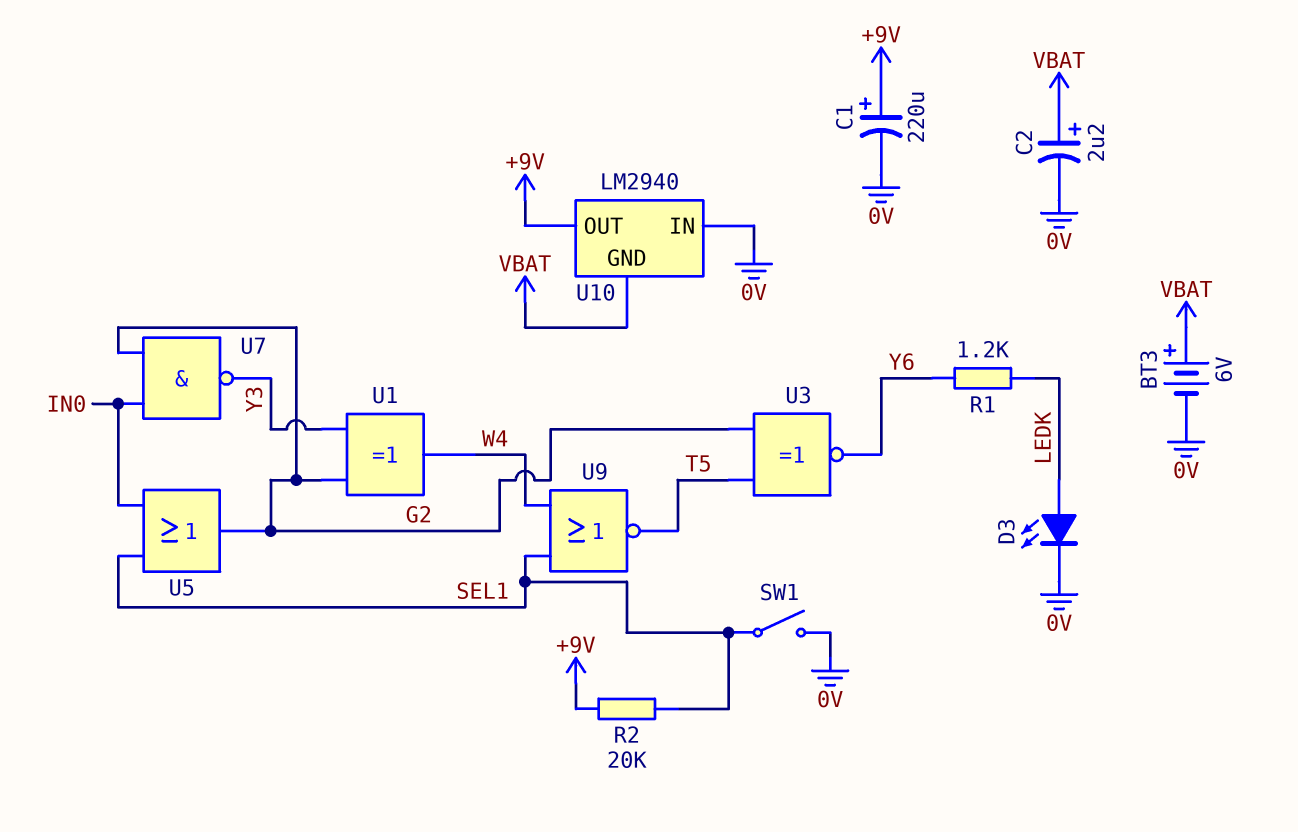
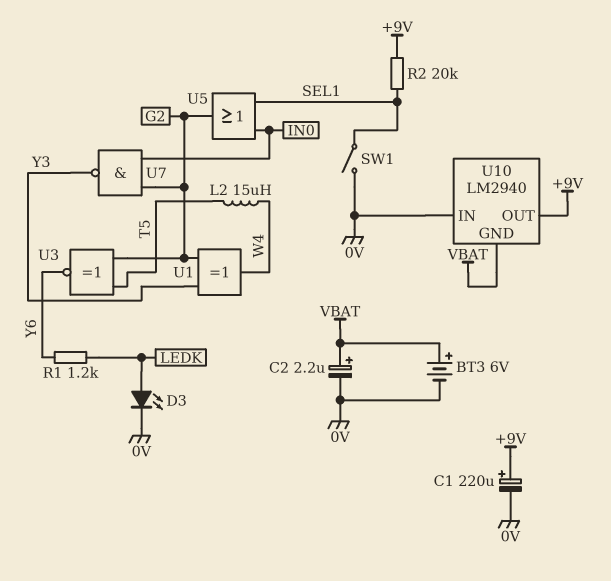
L2: none -> 15uH (T5, W4)
U9: NOR (in SEL1, in W4, out T5) -> none

